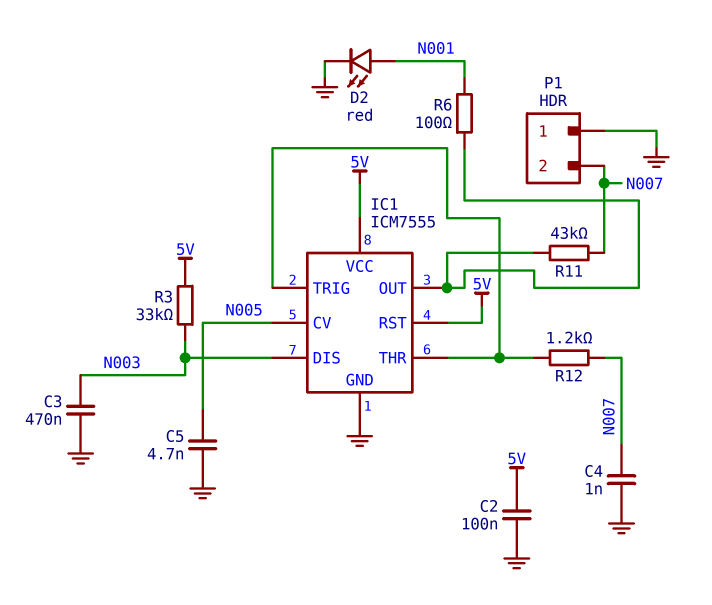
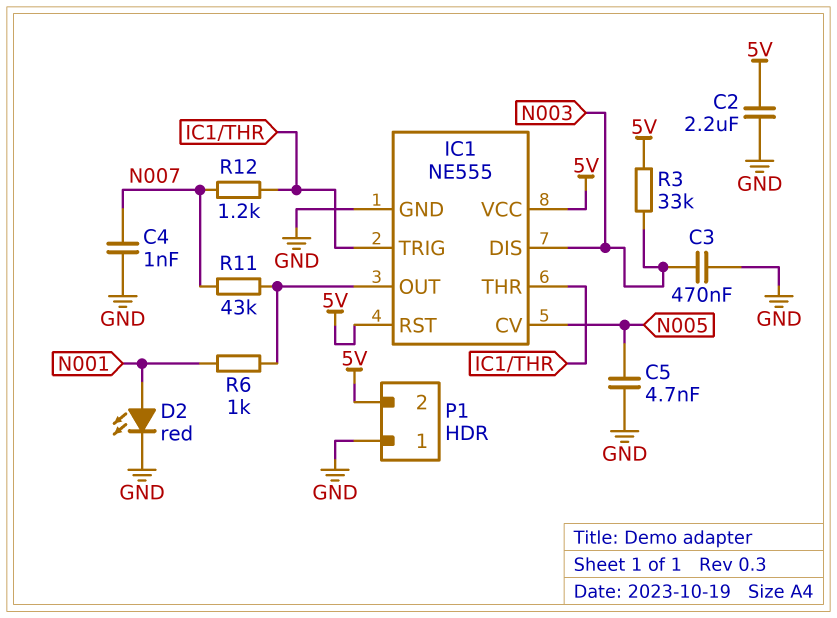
C2: 100nF (5V, GND) -> 2.2uF (5V, GND)
IC1: ICM7555 -> NE555
P1 pin 2: N007 -> 5V
R6: 100 (IC1/OUT, N001) -> 1k (IC1/OUT, N001)

